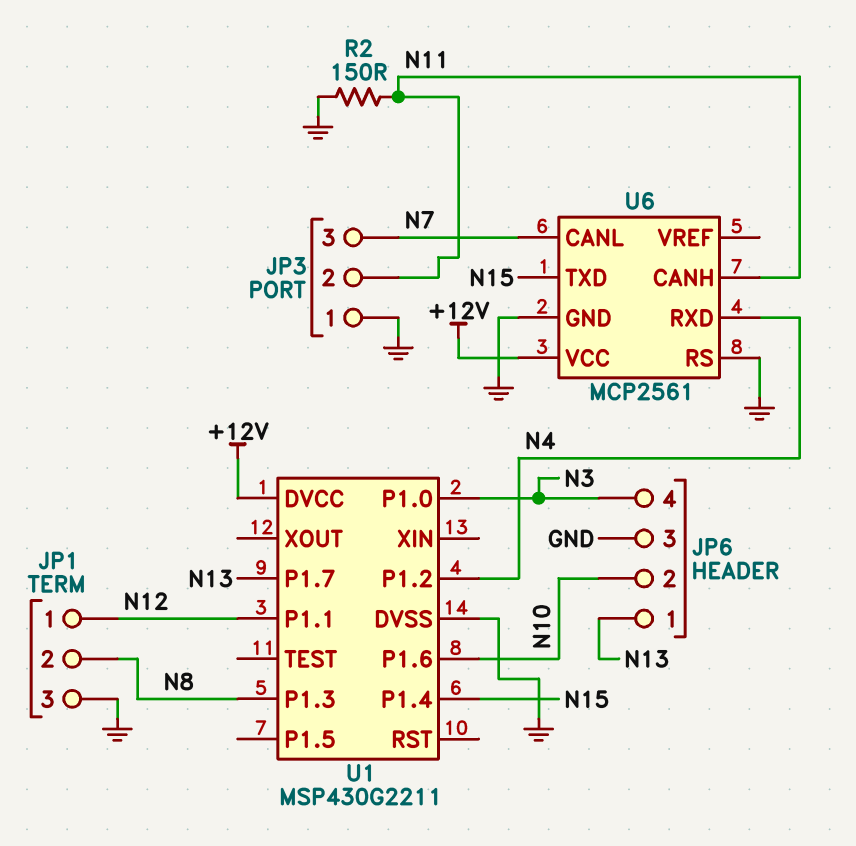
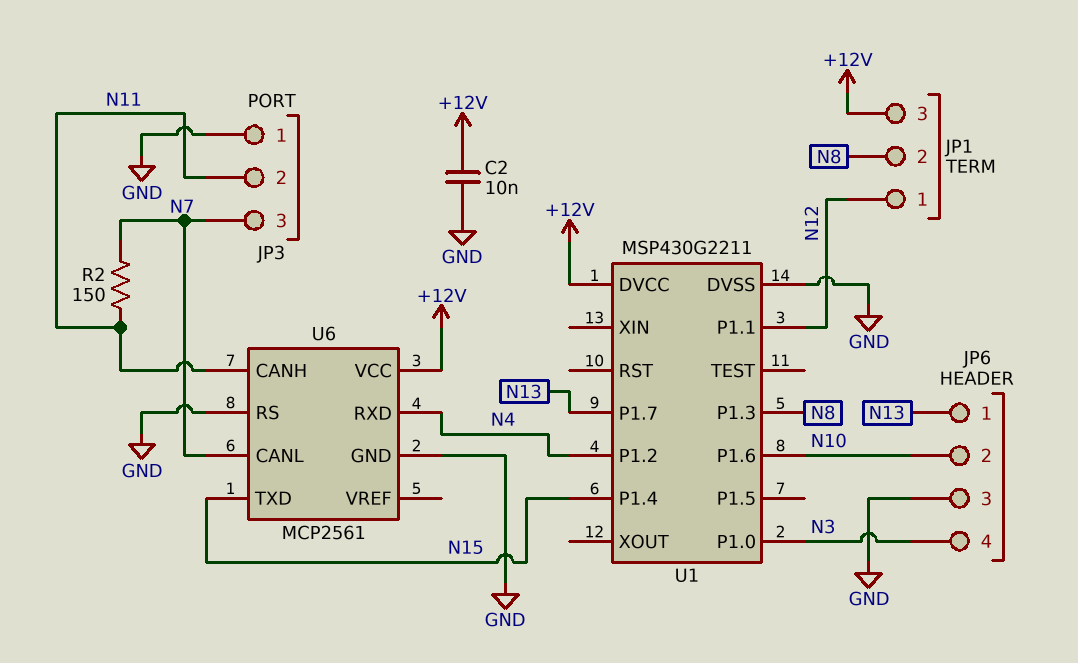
C2: none -> 10nF (+12V, GND)
JP1 pin 3: GND -> +12V
R2: 150 (GND, N11) -> 150 (N7, N11)

